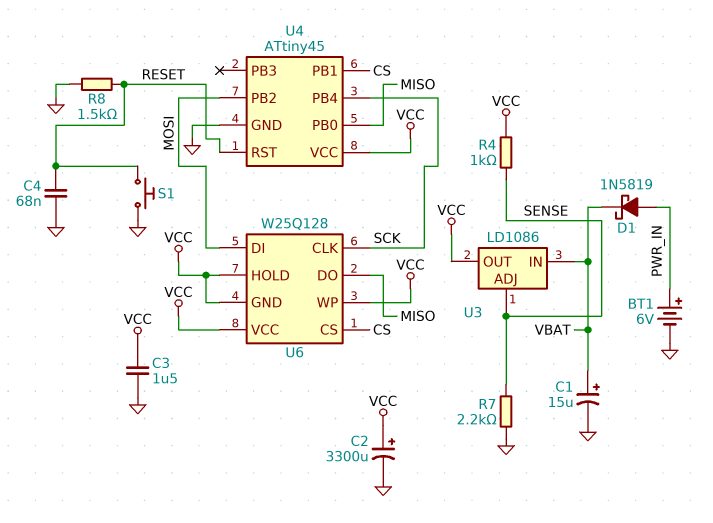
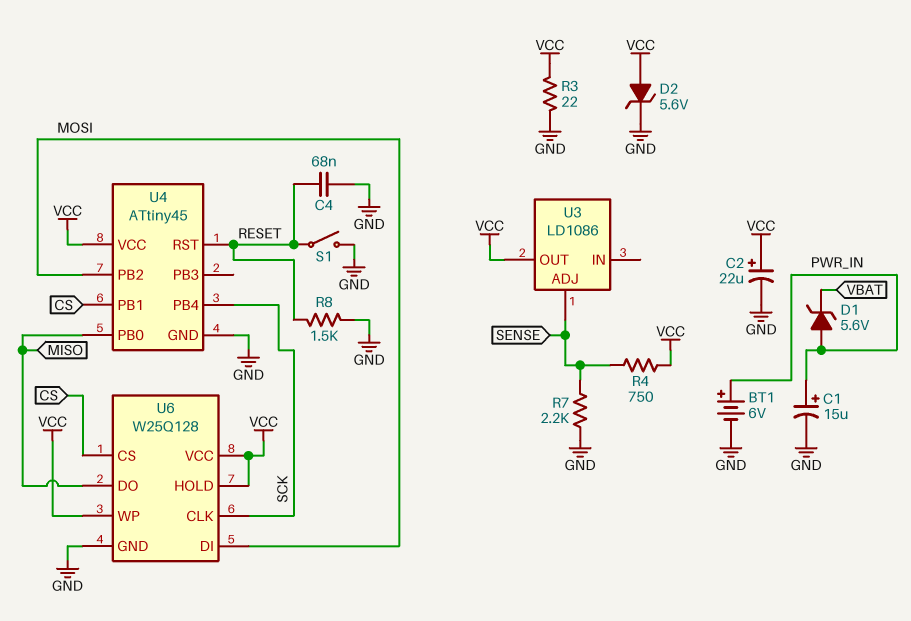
C1: 15uF (plus VBAT, minus GND) -> 15uF (plus PWR_IN, minus GND)
C2: 3300uF (plus VCC, minus GND) -> 22uF (plus VCC, minus GND)
C3: 1.5uF (GND, VCC) -> none
D1: schottky 1N5819 (A PWR_IN, K VBAT) -> zener 5.6V (A PWR_IN, K VBAT)
D2: none -> zener 5.6V (A VCC, K GND)
R3: none -> 22 (GND, VCC)
R4: 1k (SENSE, VCC) -> 750 (SENSE, VCC)
S1: button (GND, RESET) -> switch (GND, RESET)
U3 pin IN: VBAT -> none
U6 pin GND: VCC -> GND

